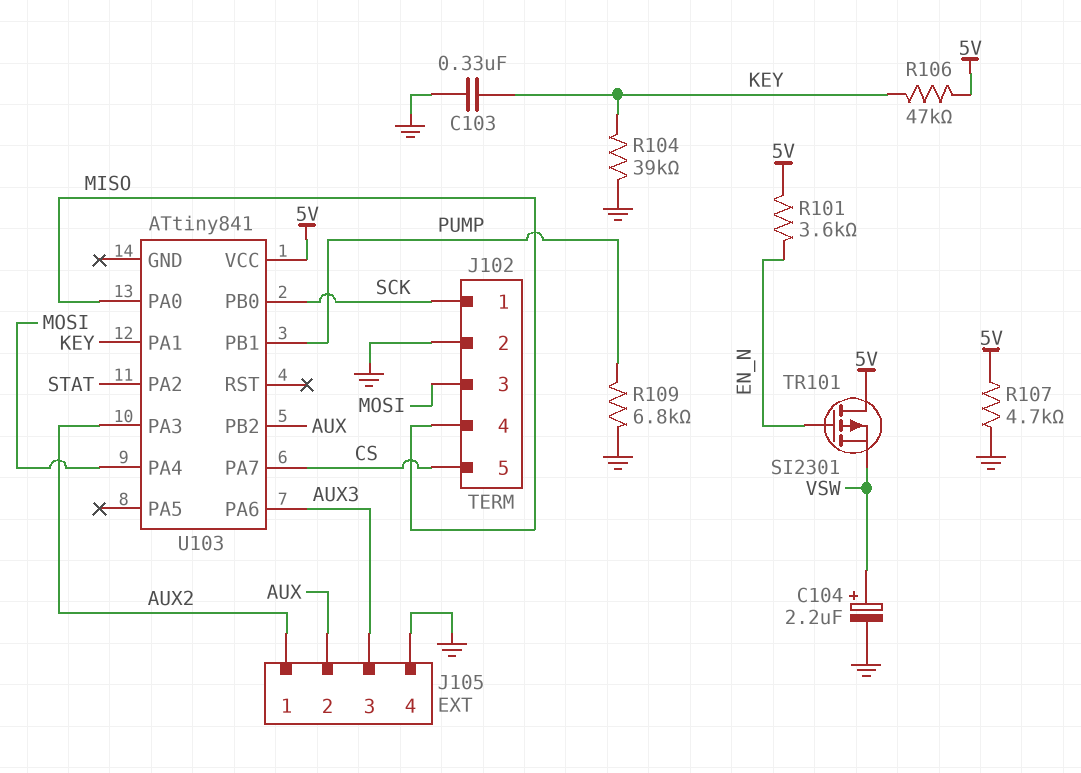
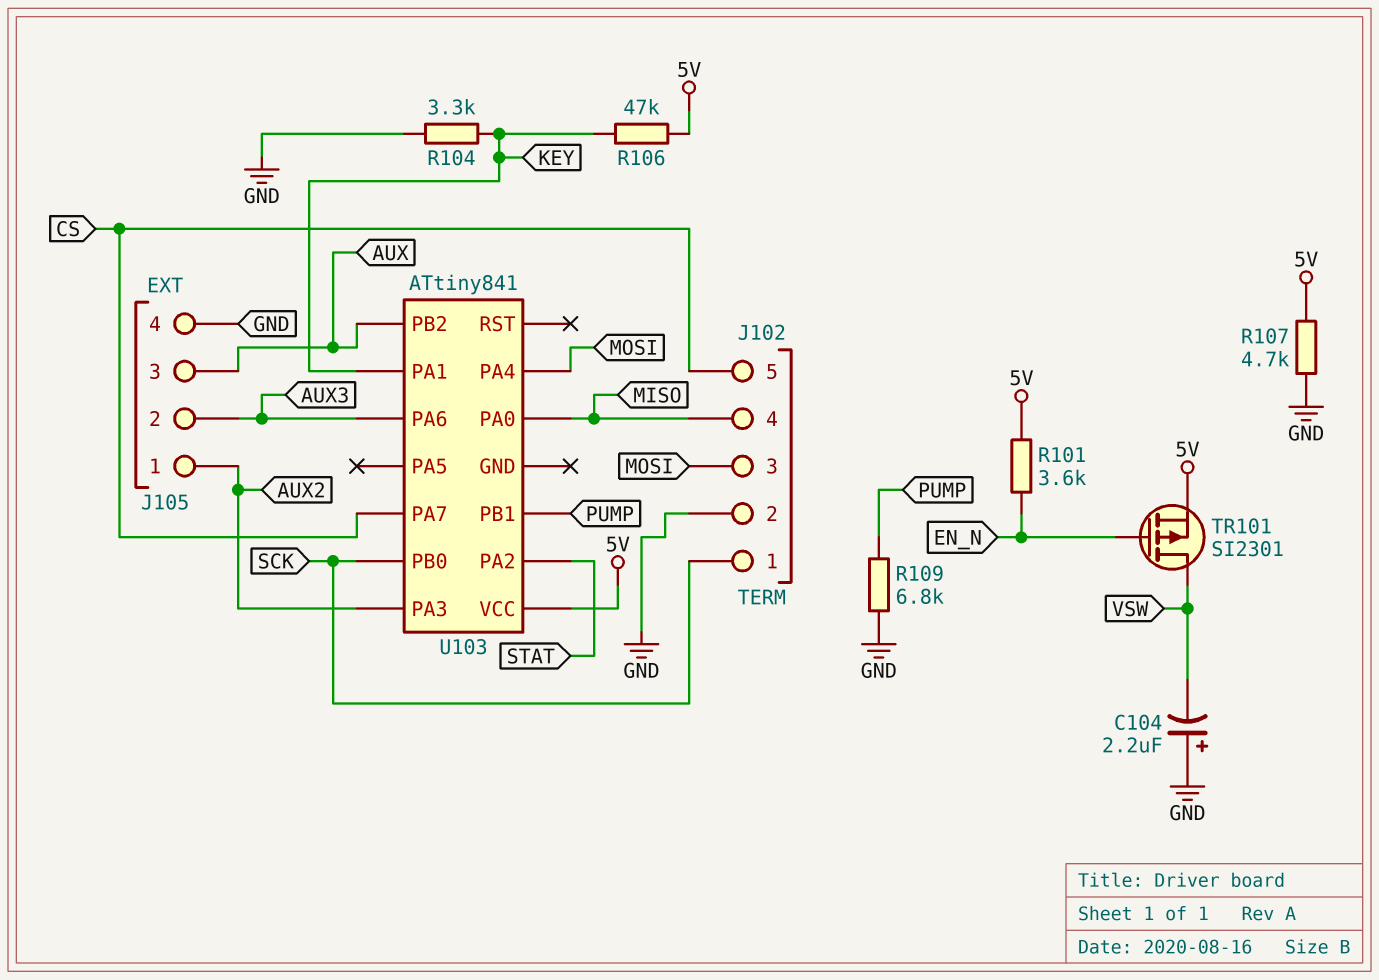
C103: 330nF (GND, KEY) -> none
C104: 2.2uF (plus VSW, minus GND) -> 2.2uF (plus GND, minus VSW)
J105 pin 2: AUX -> AUX3
J105 pin 3: AUX3 -> AUX
R104: 39k (GND, KEY) -> 3.3k (GND, KEY)
TR101: PMOS SI2301 (G EN_N, D 5V, S VSW) -> PMOS SI2301 (G EN_N, D VSW, S 5V)

